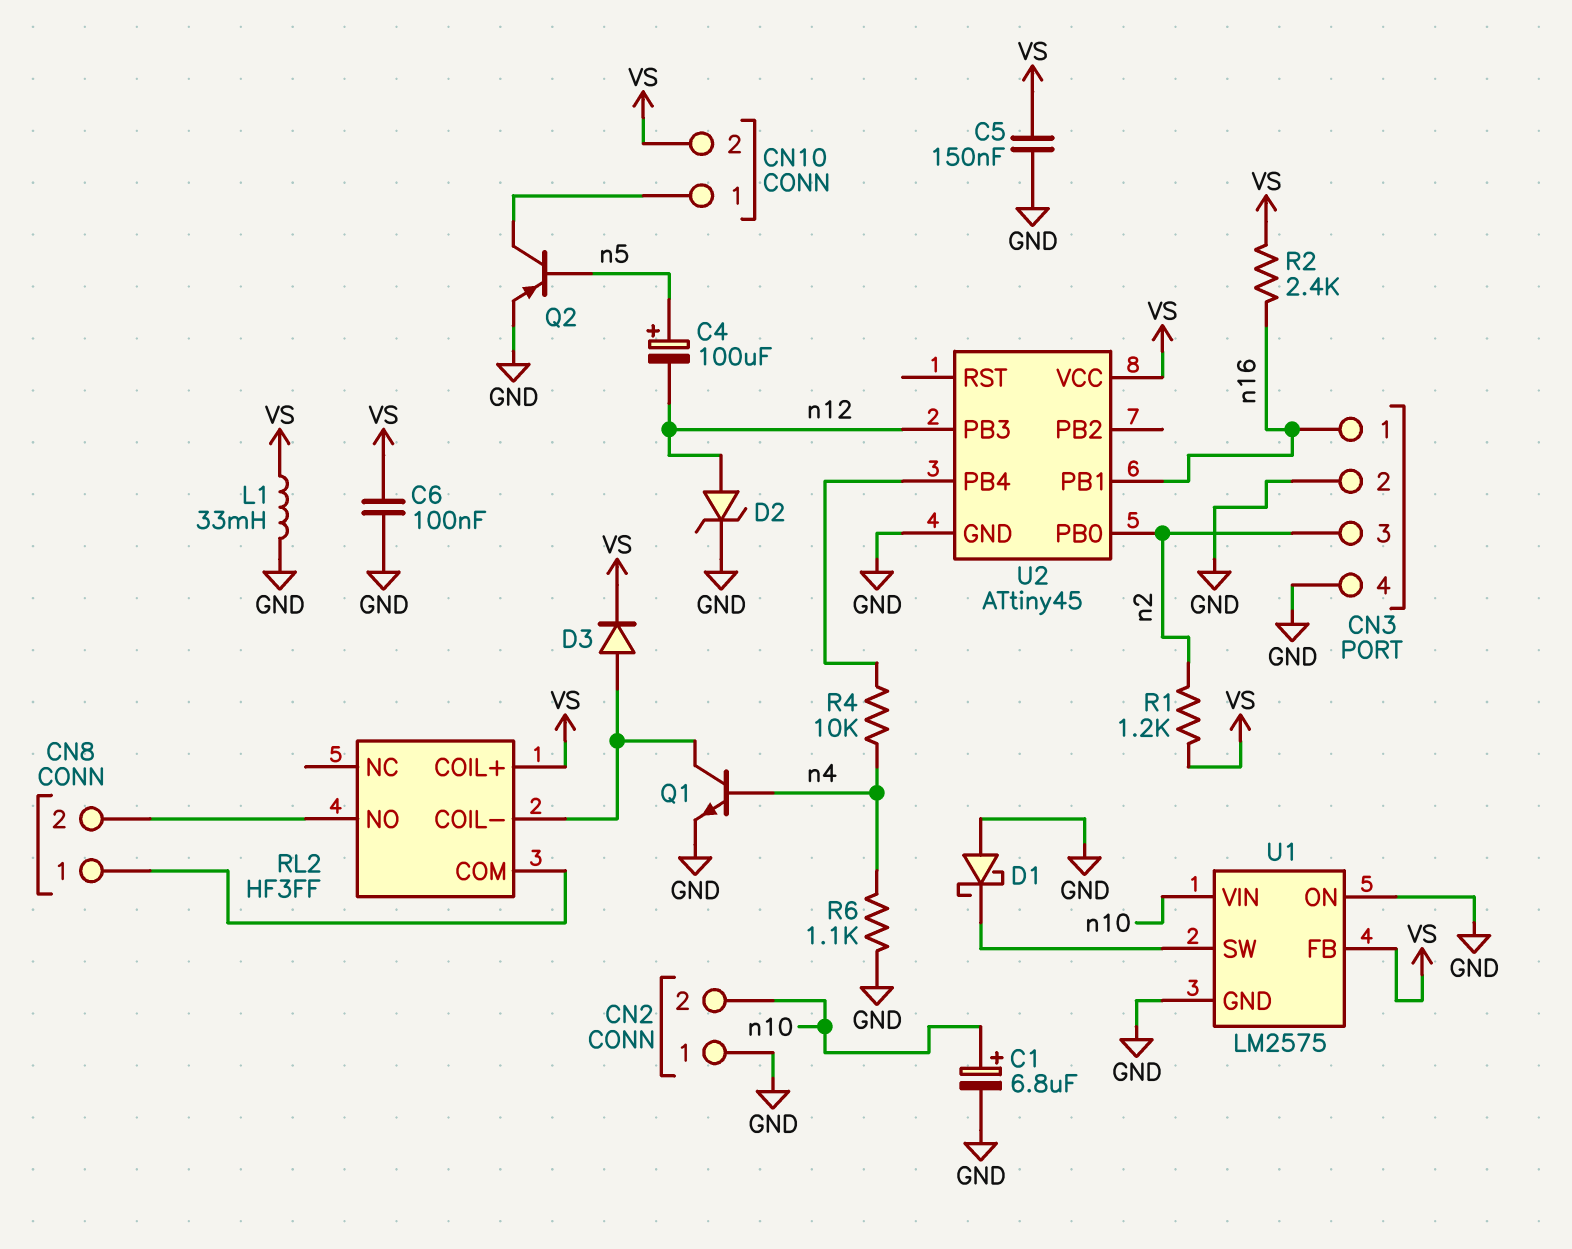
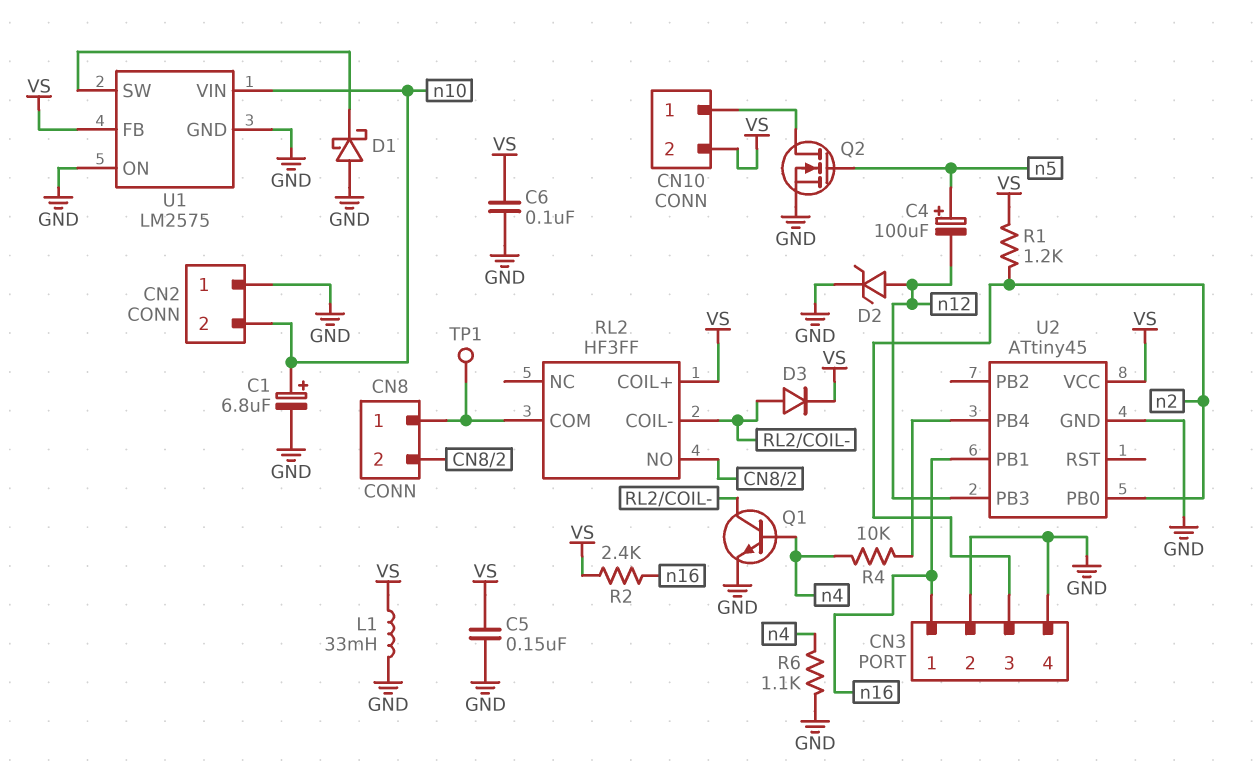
Q2: PNP (B n5, C CN10/1, E GND) -> NMOS (G n5, D CN10/1, S GND)
TP1: none -> test point (CN8/1)

